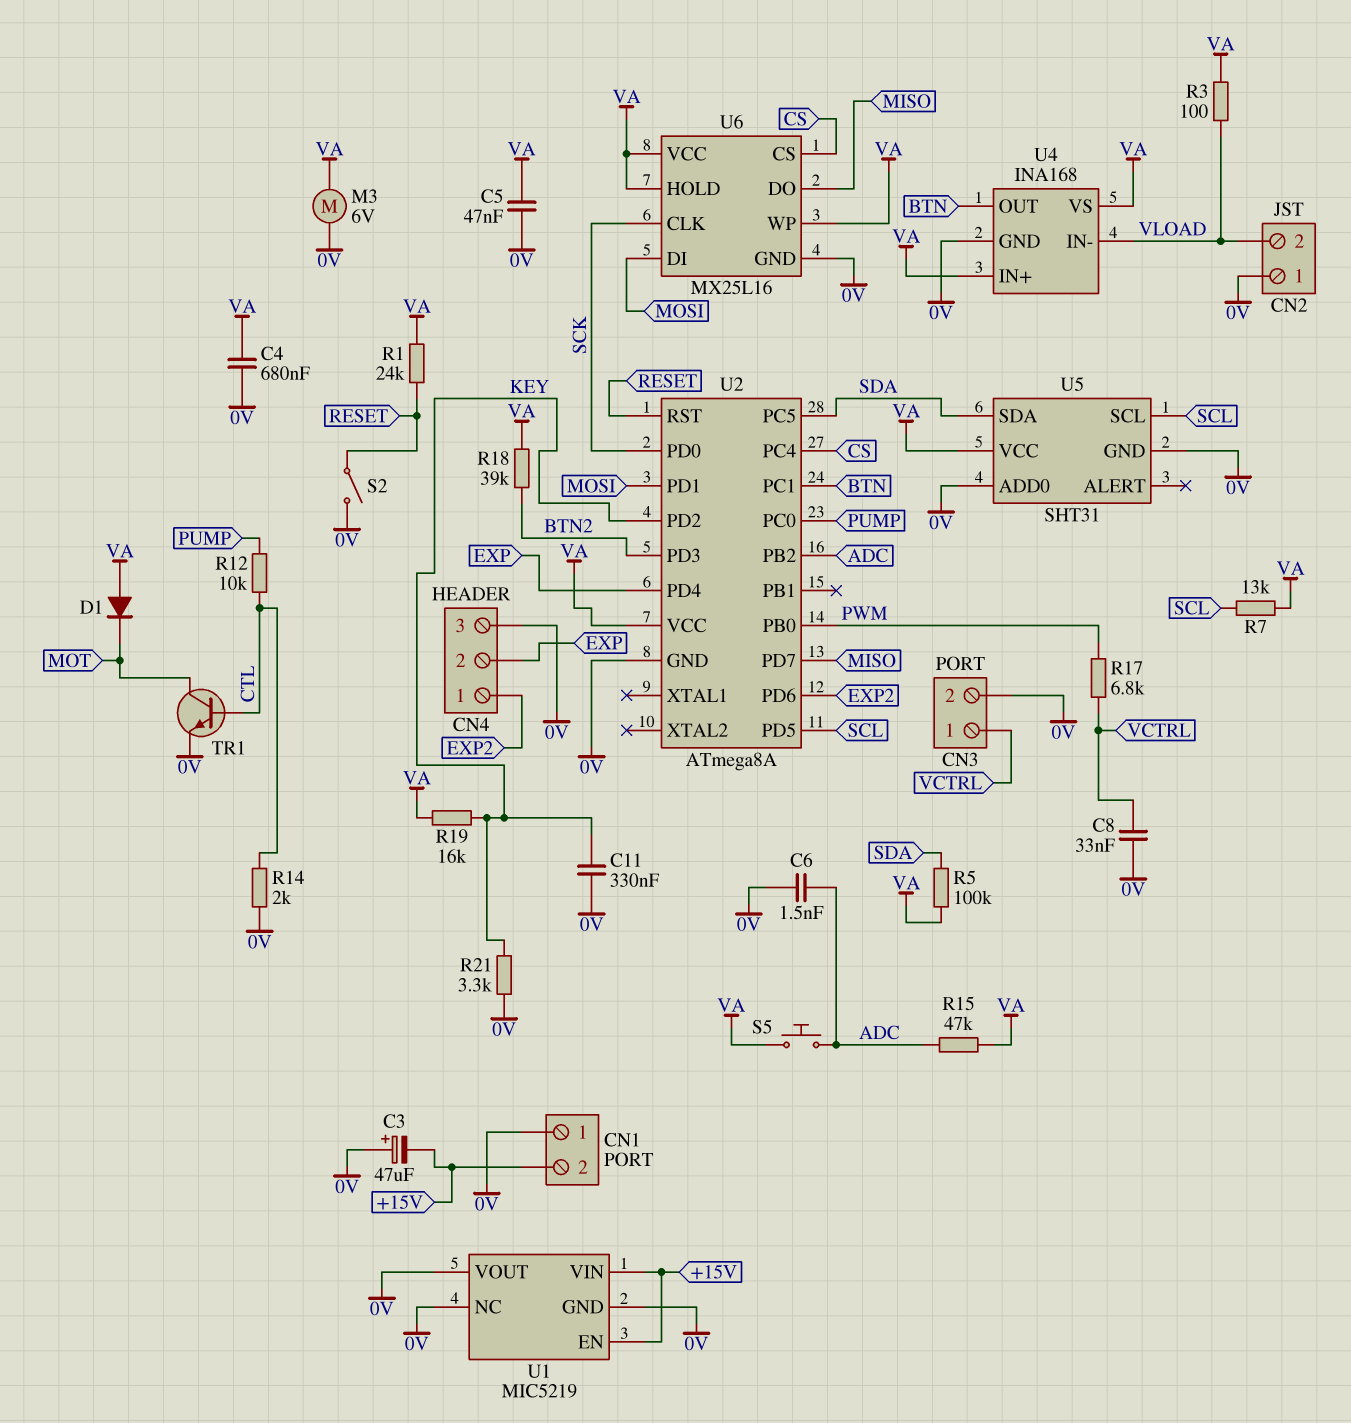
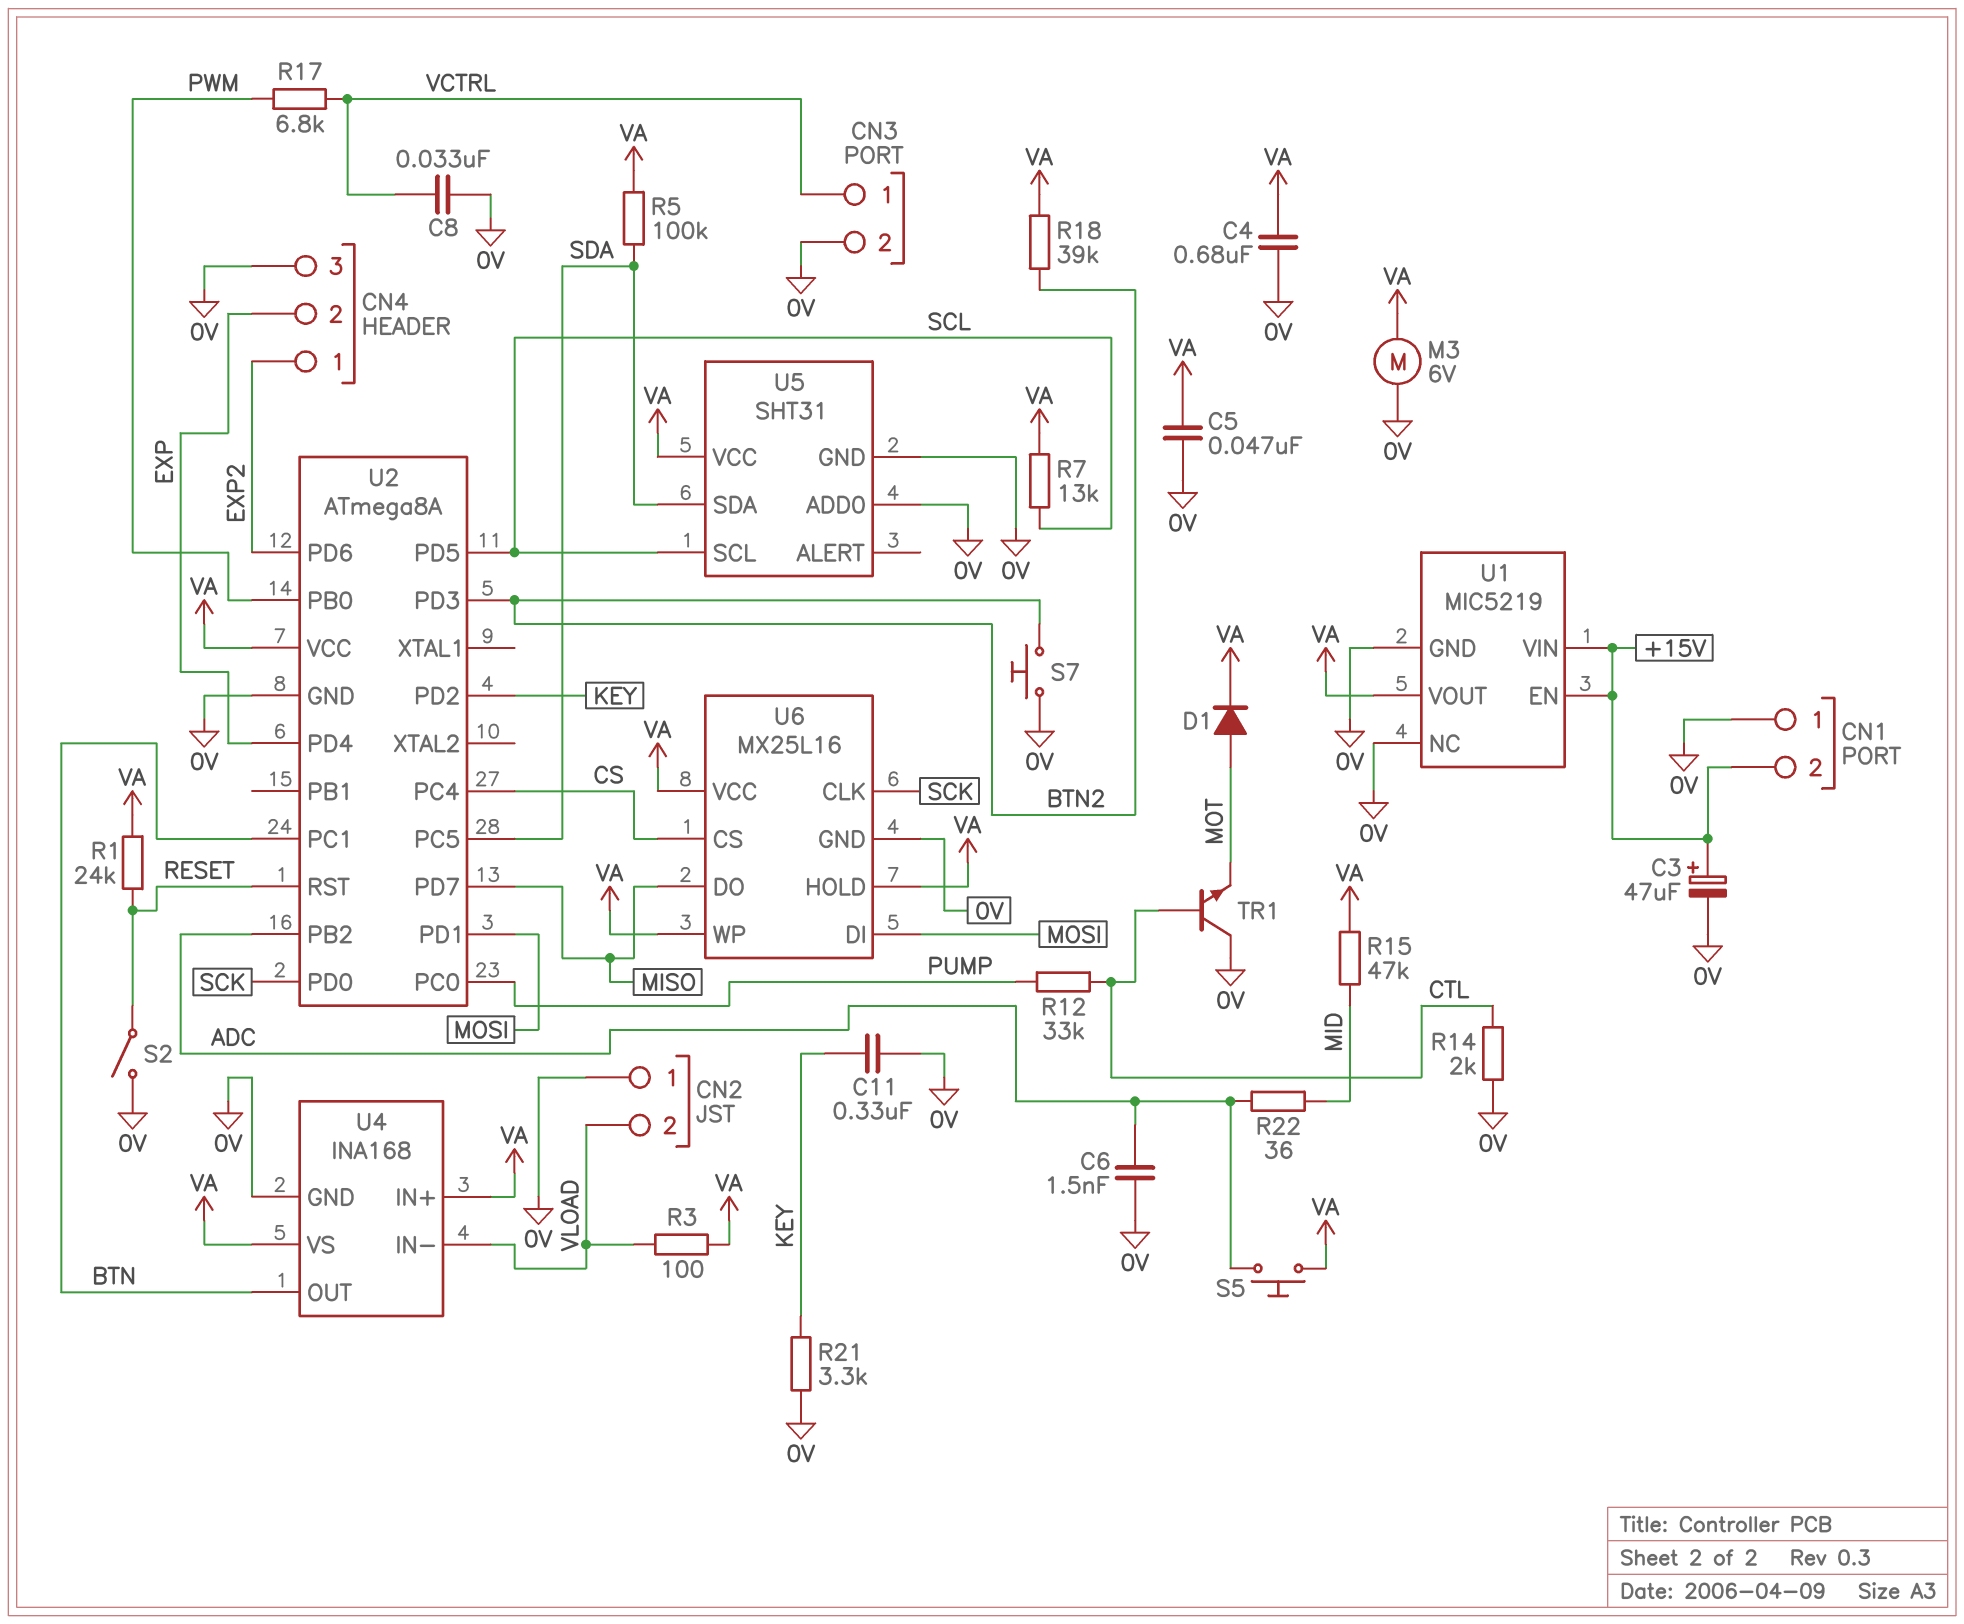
C3: 47uF (plus 0V, minus +15V) -> 47uF (plus +15V, minus 0V)
D1: diode (A VA, K MOT) -> diode (A MOT, K VA)
R12: 10k (CTL, PUMP) -> 33k (CTL, PUMP)
R15: 47k (ADC, VA) -> 47k (MID, VA)
R19: 16k (KEY, VA) -> none
R22: none -> 36 (ADC, MID)
S7: none -> button (0V, BTN2)
TR1: NPN (B CTL, C MOT, E 0V) -> NPN (B CTL, C 0V, E MOT)
U1 pin VOUT: 0V -> VA

